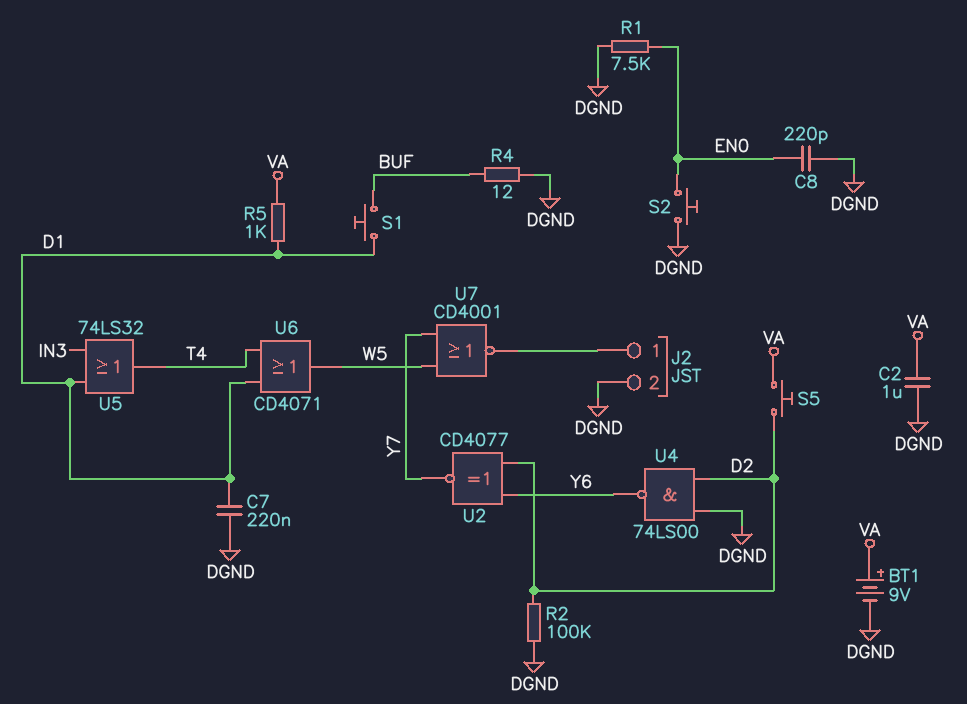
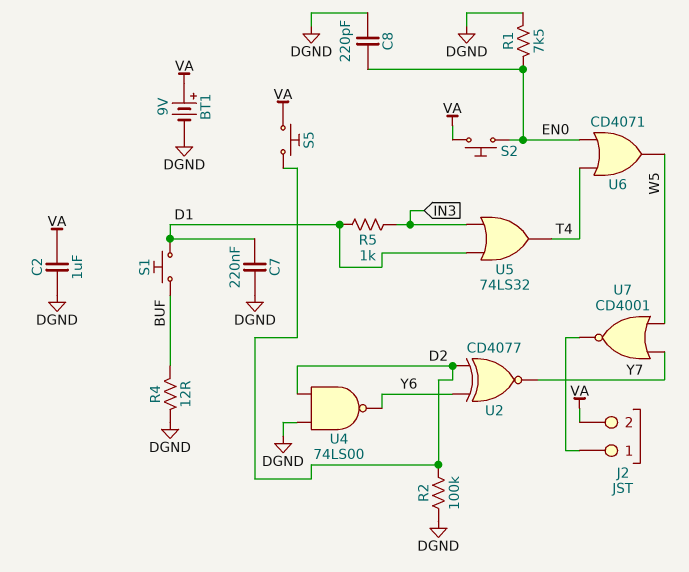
J2 pin 2: DGND -> VA
R5: 1k (D1, VA) -> 1k (D1, IN3)
S2: button (DGND, EN0) -> button (EN0, VA)
U6: OR CD4071 (in D1, in T4, out W5) -> OR CD4071 (in EN0, in T4, out W5)

